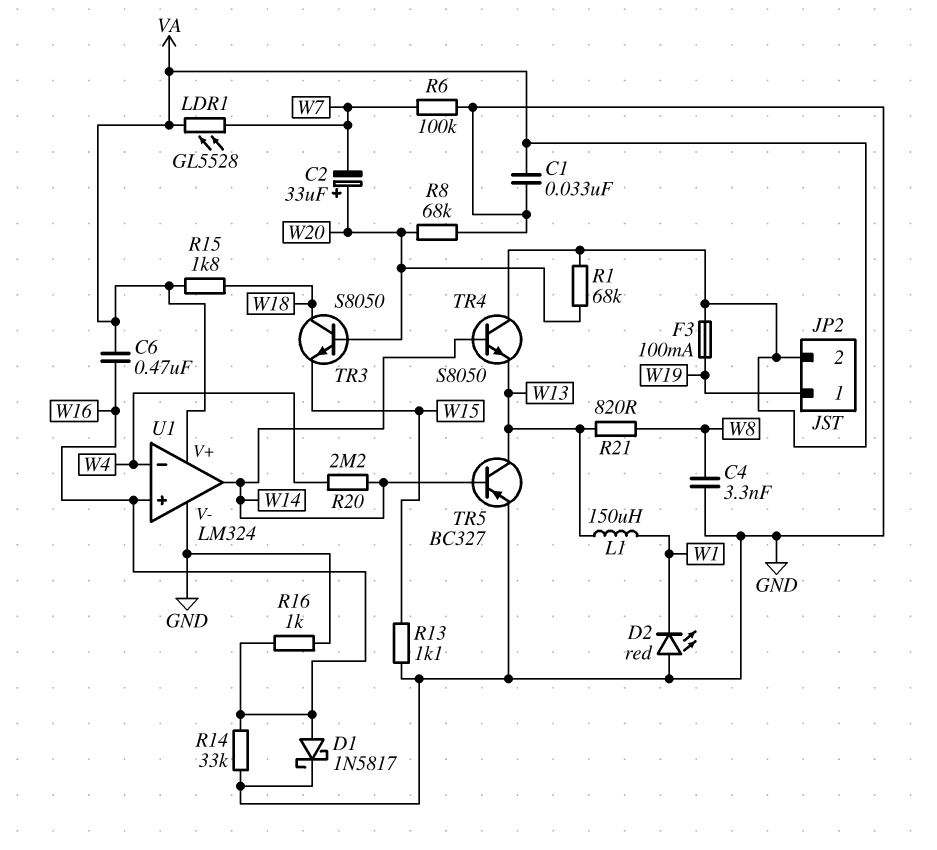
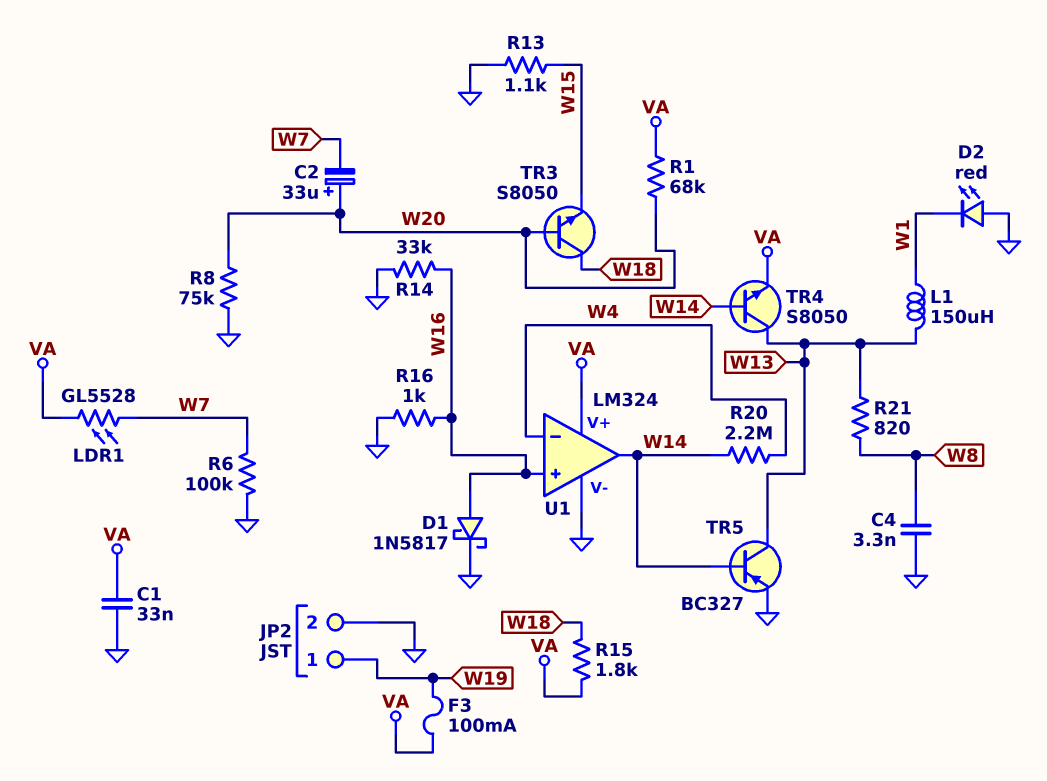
C6: 470nF (VA, W16) -> none
JP2 pin 2: VA -> GND
R8: 68k (GND, W20) -> 75k (GND, W20)
TR4: NPN S8050 (B W14, C VA, E W13) -> NPN S8050 (B W14, C W13, E VA)

